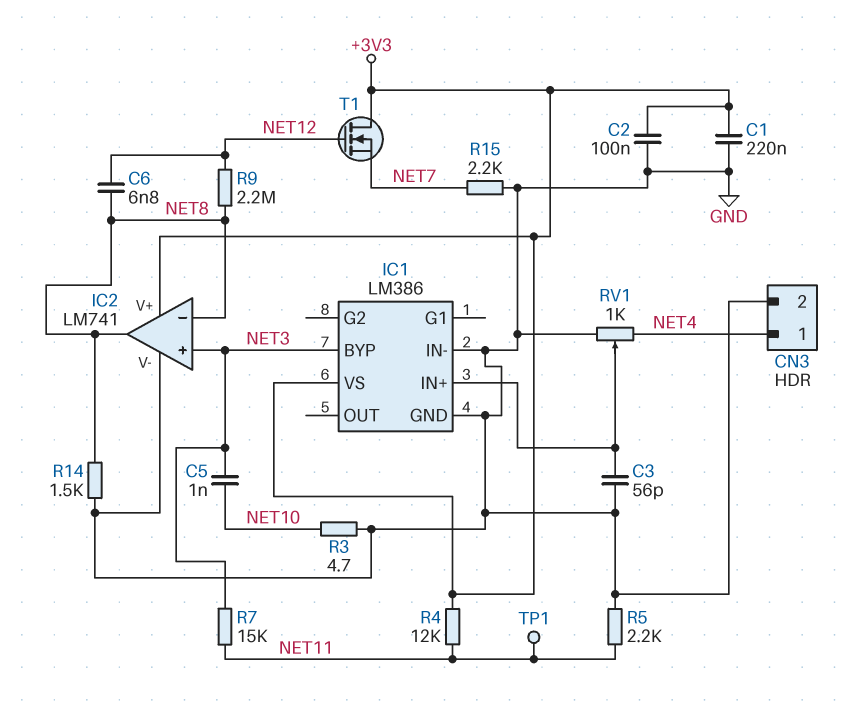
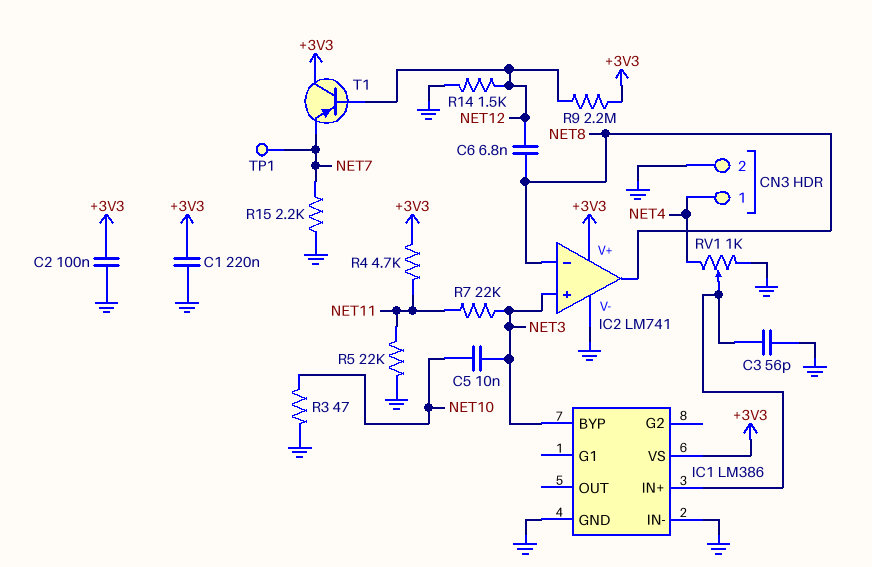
C5: 1nF (NET3, NET10) -> 10nF (NET3, NET10)
R3: 4.7 (GND, NET10) -> 47 (GND, NET10)
R4: 12k (+3V3, NET11) -> 4.7k (+3V3, NET11)
R5: 2.2k (GND, NET11) -> 22k (GND, NET11)
R7: 15k (NET3, NET11) -> 22k (NET3, NET11)
R9: 2.2M (NET8, NET12) -> 2.2M (+3V3, NET12)
R14: 1.5k (GND, NET8) -> 1.5k (GND, NET12)
T1: NMOS (G NET12, D +3V3, S NET7) -> PNP (B NET12, C +3V3, E NET7)
TP1: test point (NET11) -> test point (NET7)

